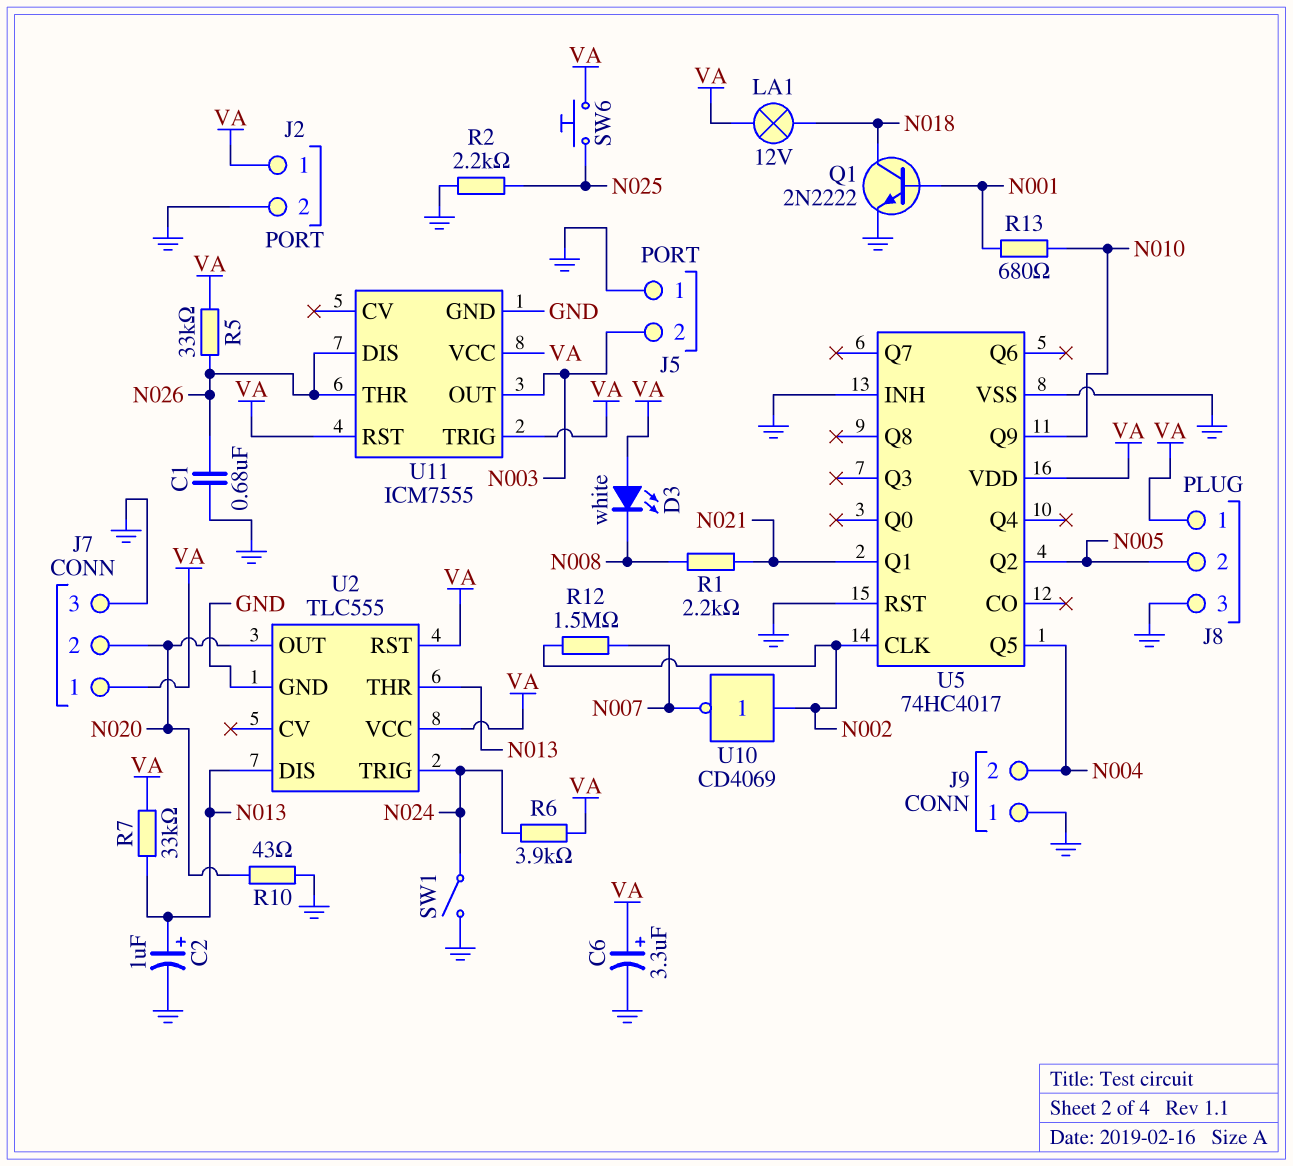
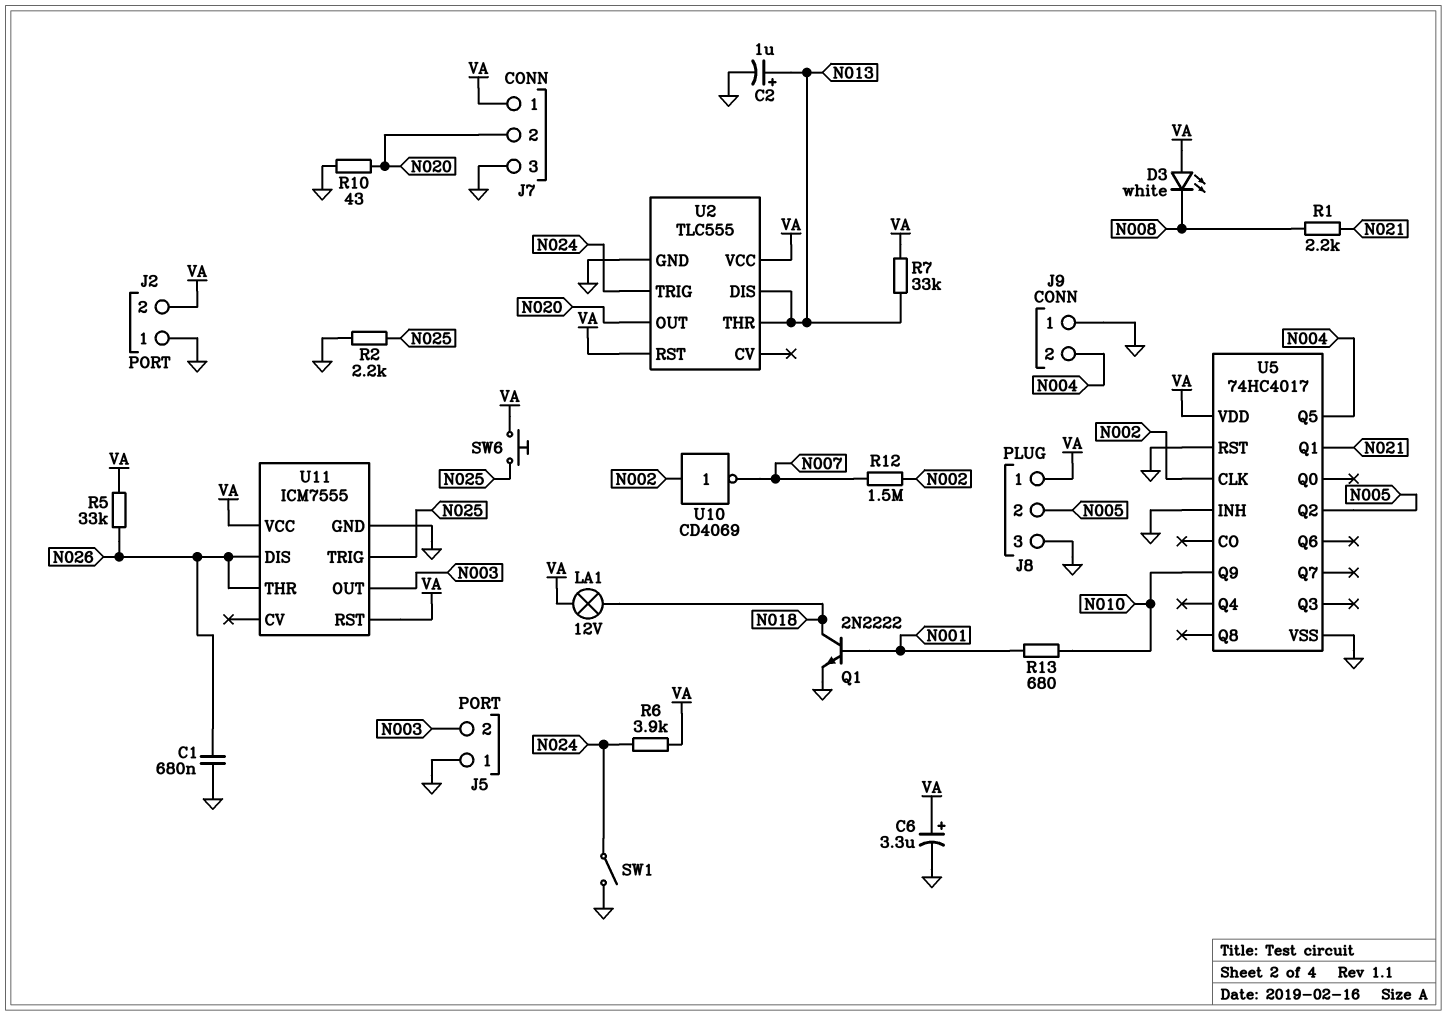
J2 pin 1: VA -> GND
J2 pin 2: GND -> VA
U11 pin TRIG: VA -> N025

